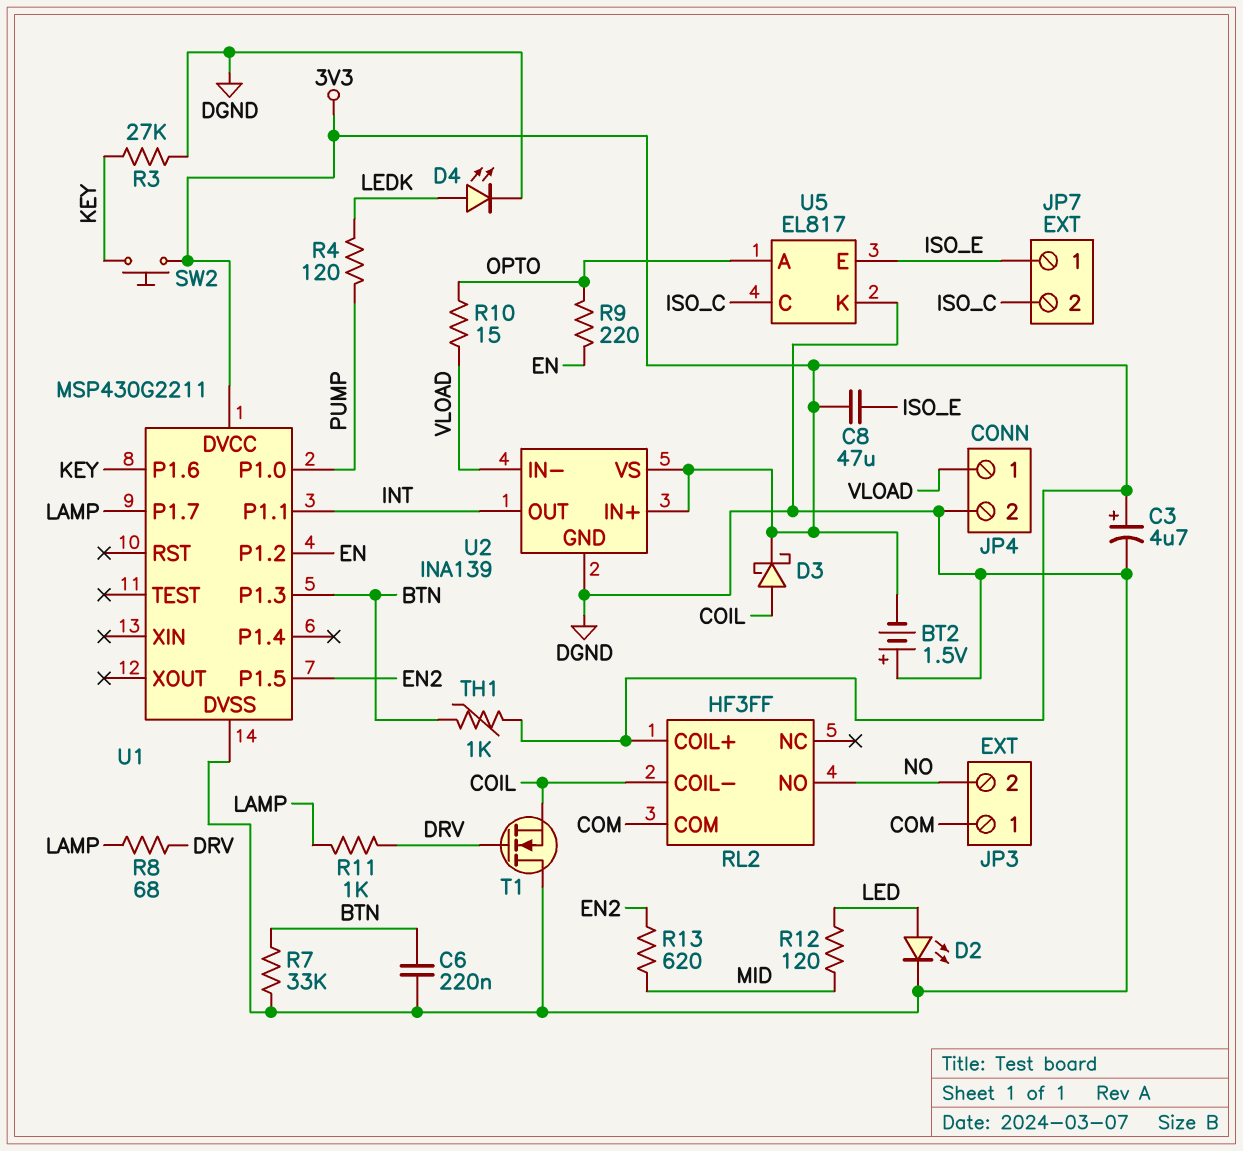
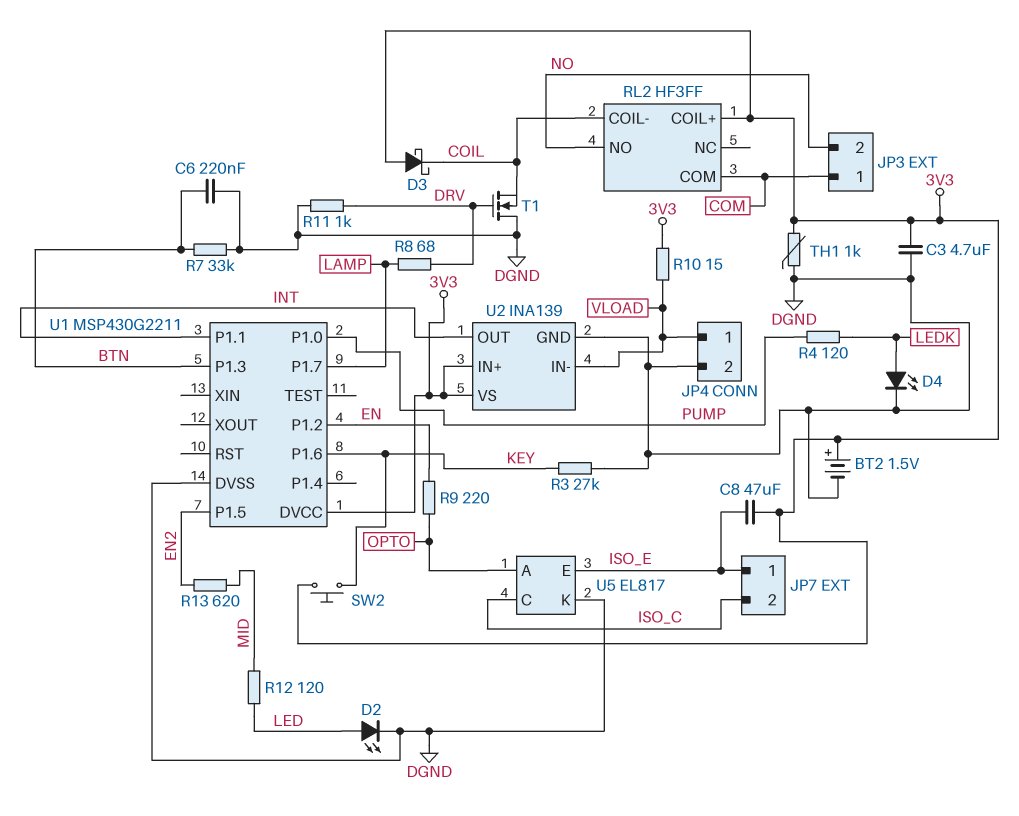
BT2: 1.5V (plus DGND, minus 3V3) -> 1.5V (plus 3V3, minus DGND)
C3: 4.7uF (plus 3V3, minus DGND) -> 4.7uF (3V3, DGND)
D3: schottky (A COIL, K 3V3) -> schottky (A 3V3, K COIL)
R10: 15 (OPTO, VLOAD) -> 15 (3V3, VLOAD)
R11: 1k (DRV, LAMP) -> 1k (DGND, DRV)
TH1: 1k (3V3, BTN) -> 1k (3V3, DGND)

